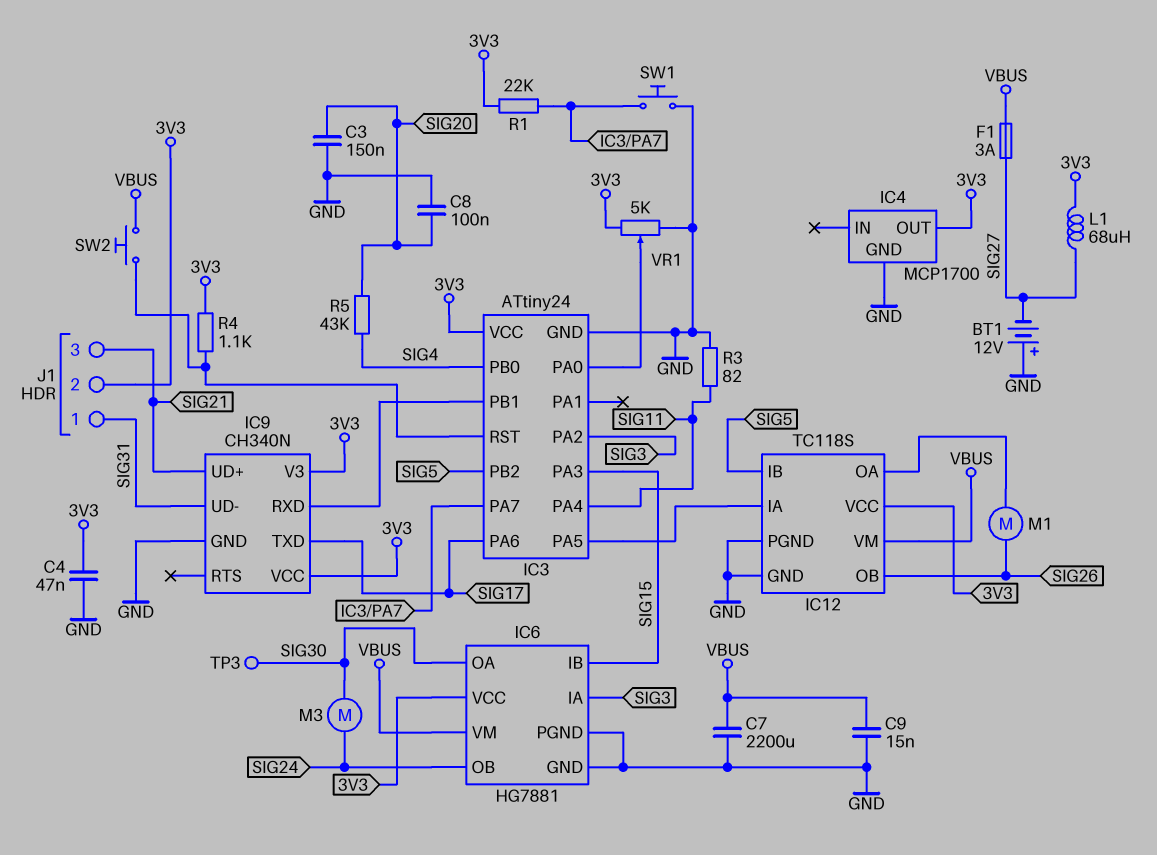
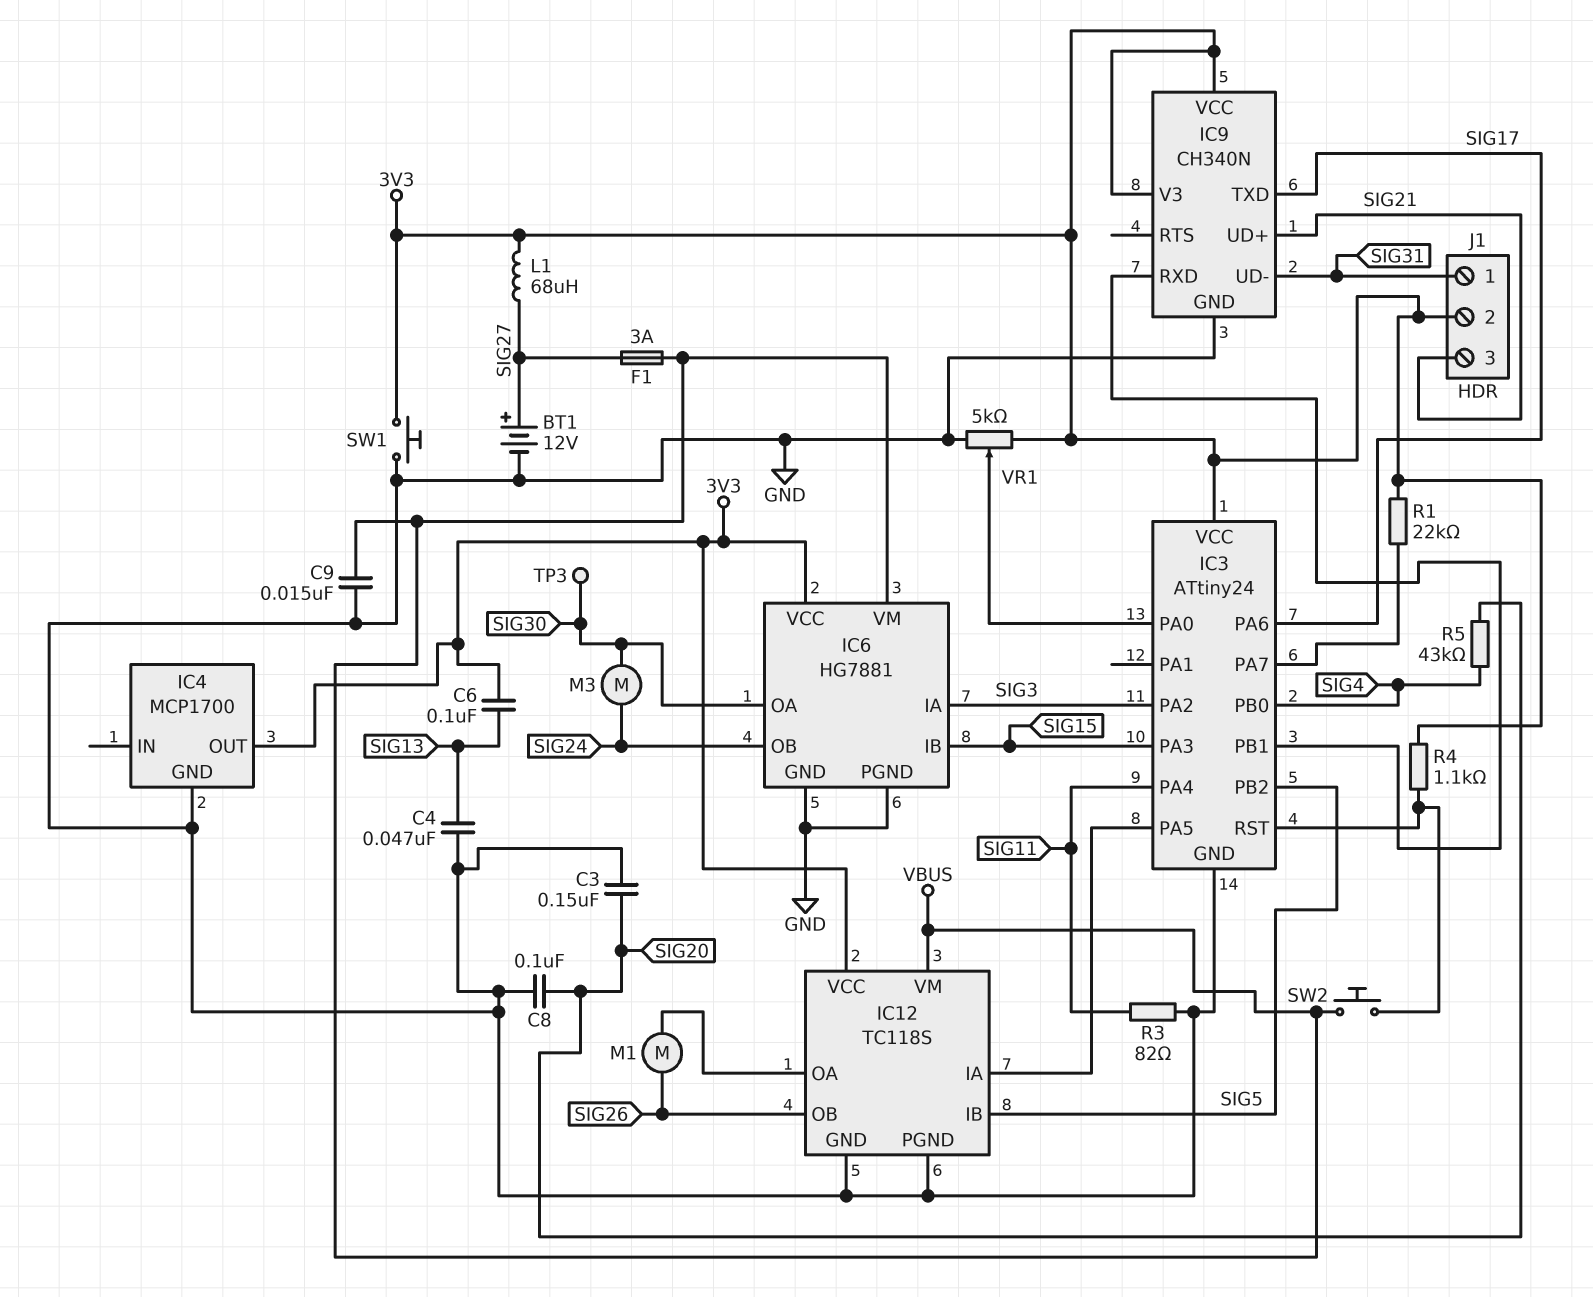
BT1: 12V (plus GND, minus SIG27) -> 12V (plus SIG27, minus GND)
C4: 47nF (3V3, GND) -> 47nF (GND, SIG13)
C6: none -> 100nF (3V3, SIG13)
C7: 2200uF (GND, VBUS) -> none
SW1: button (GND, IC3/PA7) -> button (3V3, GND)

